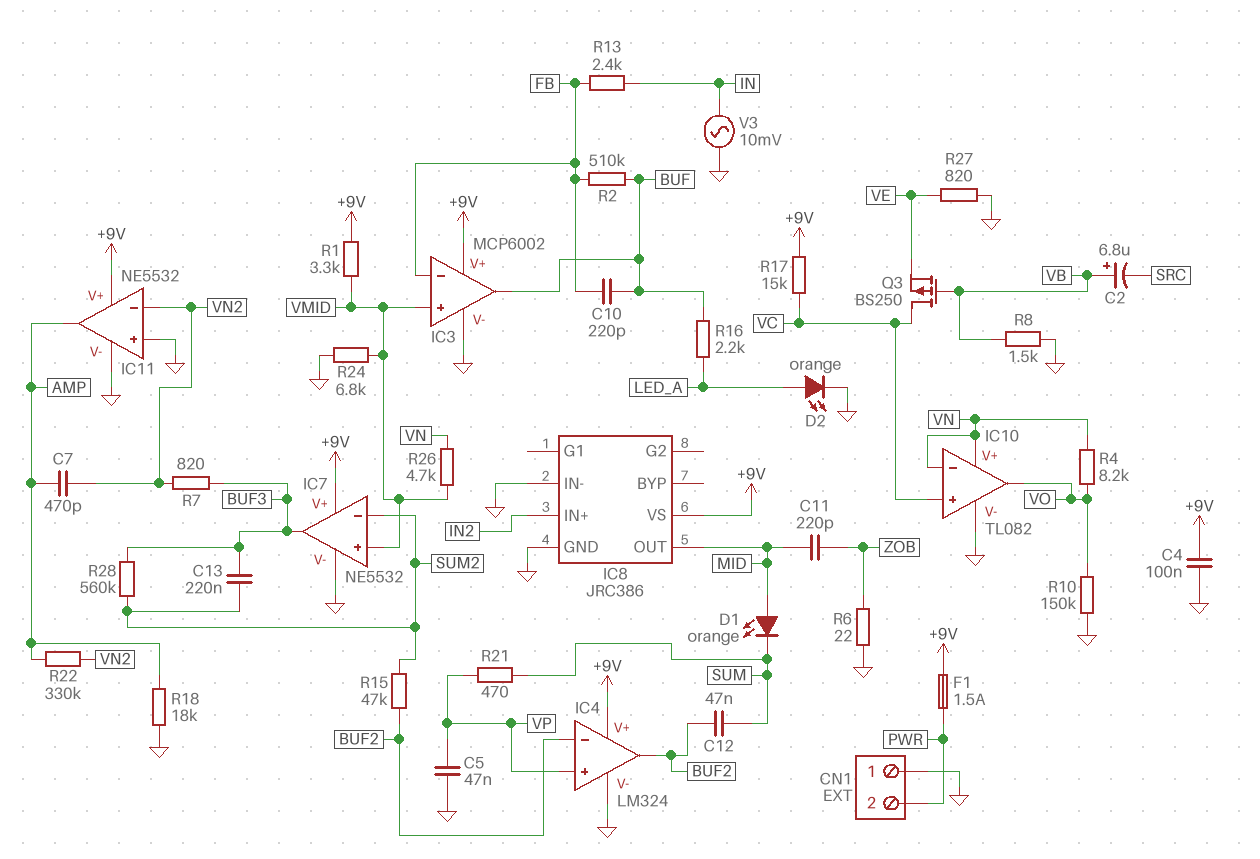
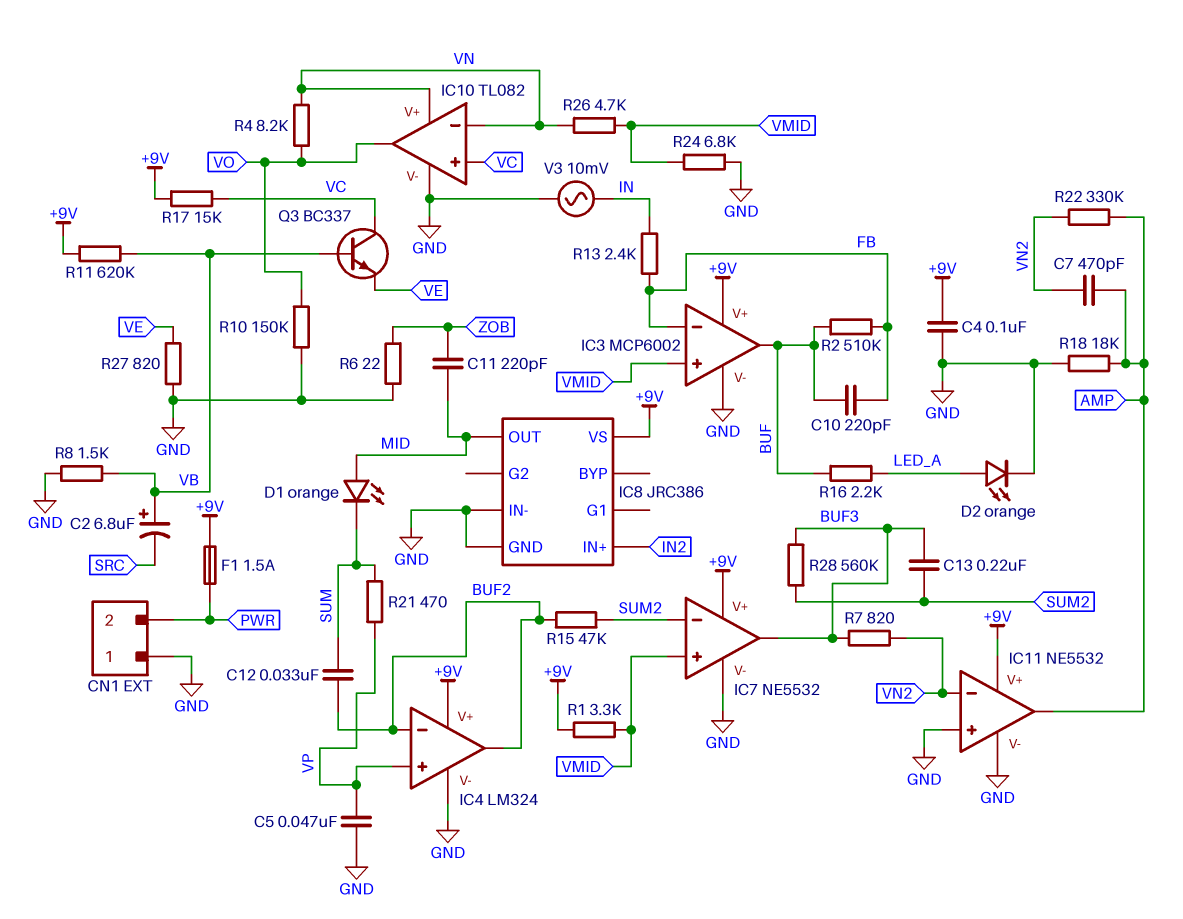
C12: 47nF (BUF2, SUM) -> 33nF (BUF2, SUM)
Q3: PMOS BS250 (G VB, D VC, S VE) -> NPN BC337 (B VB, C VC, E VE)
R11: none -> 620k (+9V, VB)

